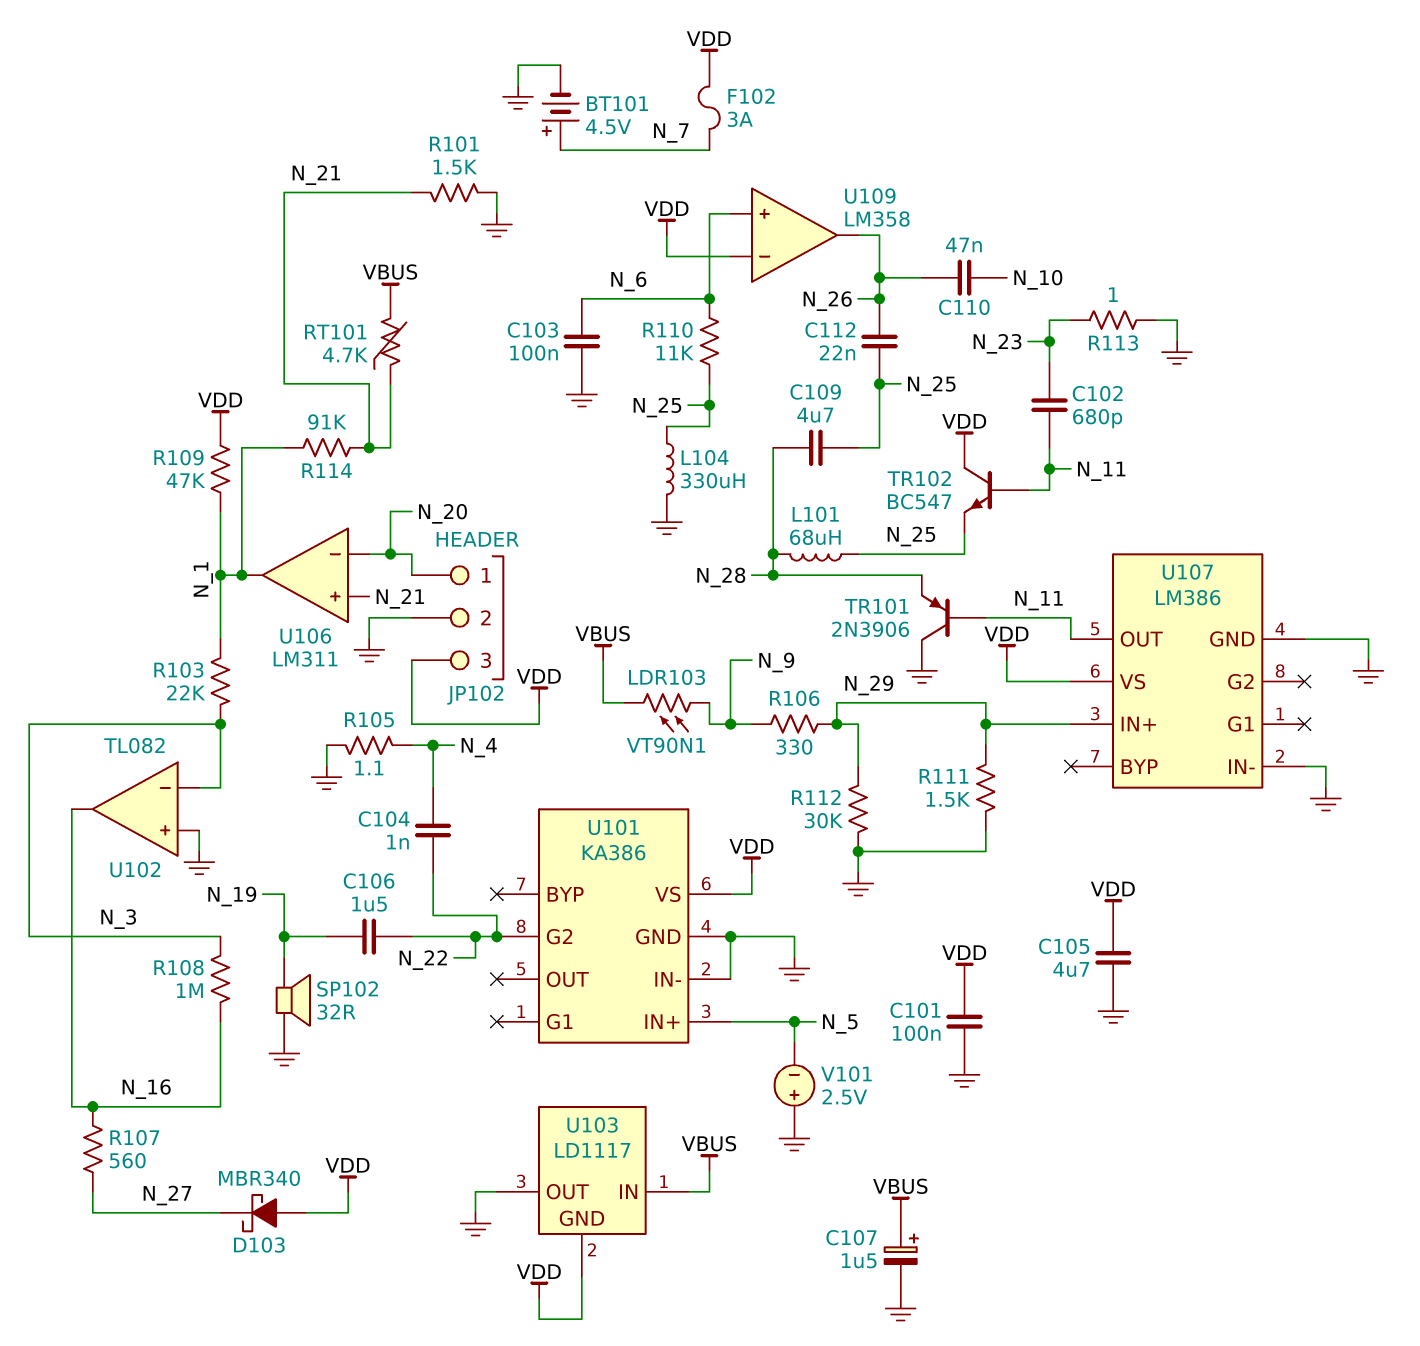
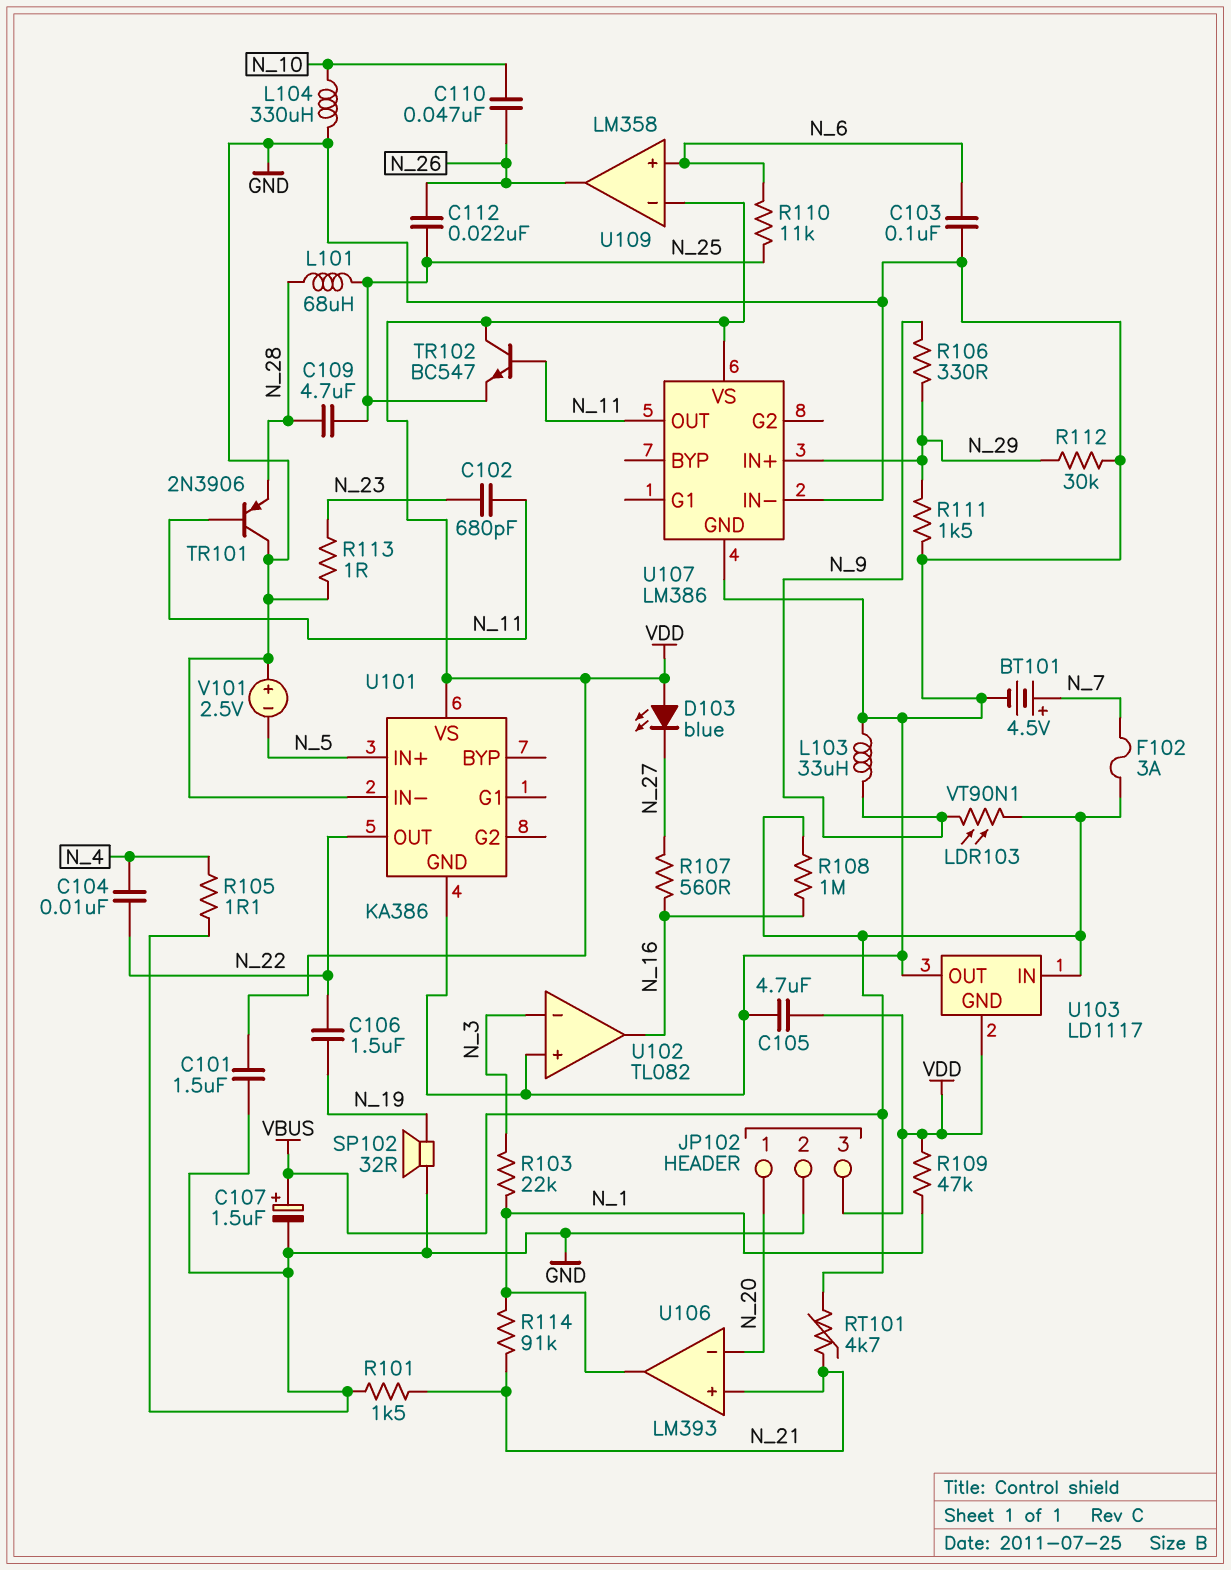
C101: 100nF (GND, VDD) -> 1.5uF (GND, VDD)
C104: 1nF (N_4, N_22) -> 10nF (N_4, N_22)
D103: schottky MBR340 (A VDD, K N_27) -> LED blue (A VDD, K N_27)
F102: 3A (N_7, VDD) -> 3A (N_7, VBUS)
L103: none -> 33uH (GND, N_9)
L104: 330uH (GND, N_25) -> 330uH (GND, N_10)
R108: 1M (N_3, N_16) -> 1M (N_16, VBUS)
U101 pin G2: N_22 -> none
U101 pin OUT: none -> N_22
U106: LM311 -> LM393

